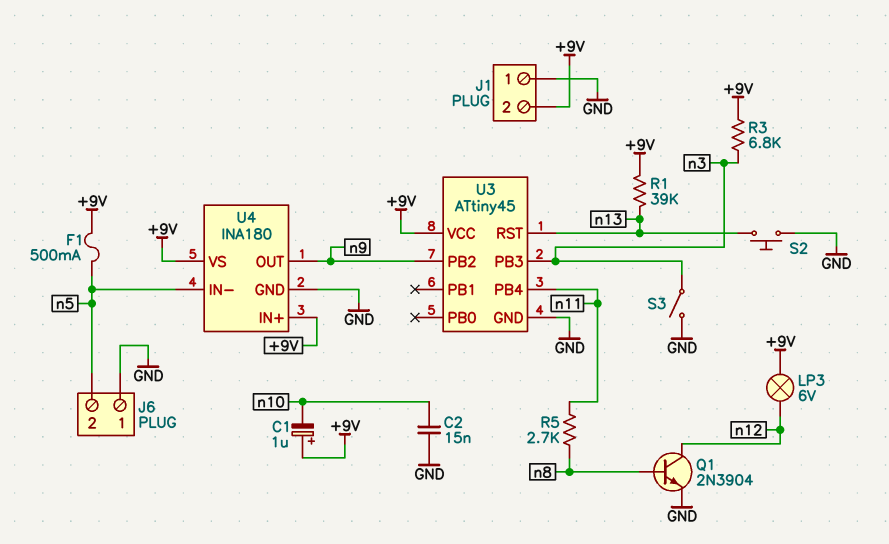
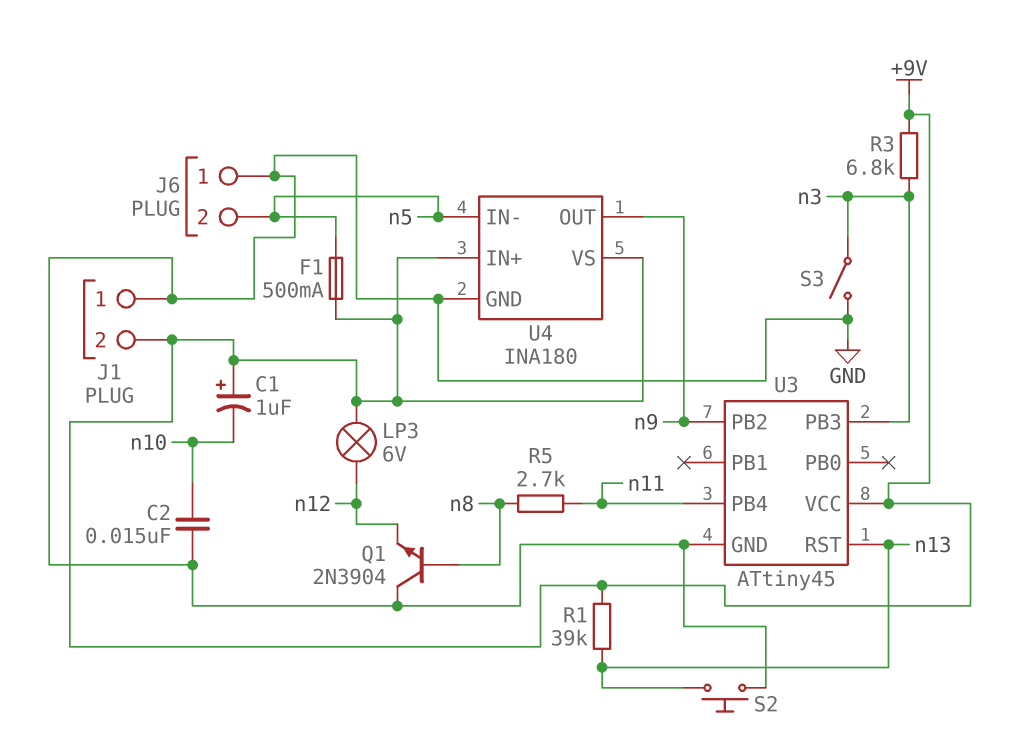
Q1: NPN 2N3904 (B n8, C n12, E GND) -> NPN 2N3904 (B n8, C GND, E n12)

